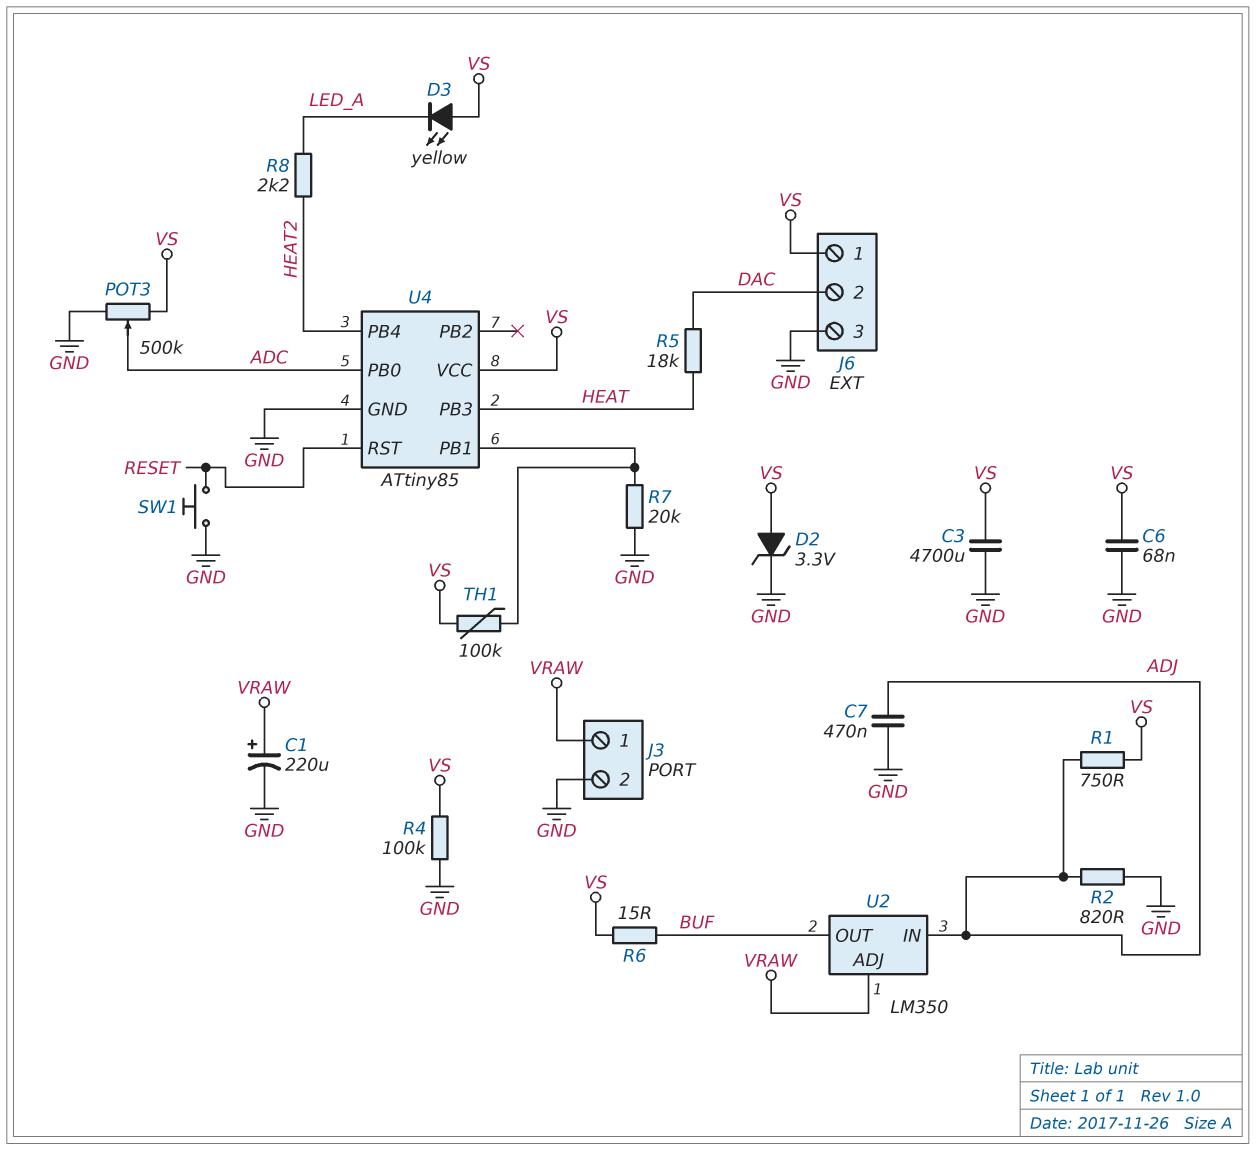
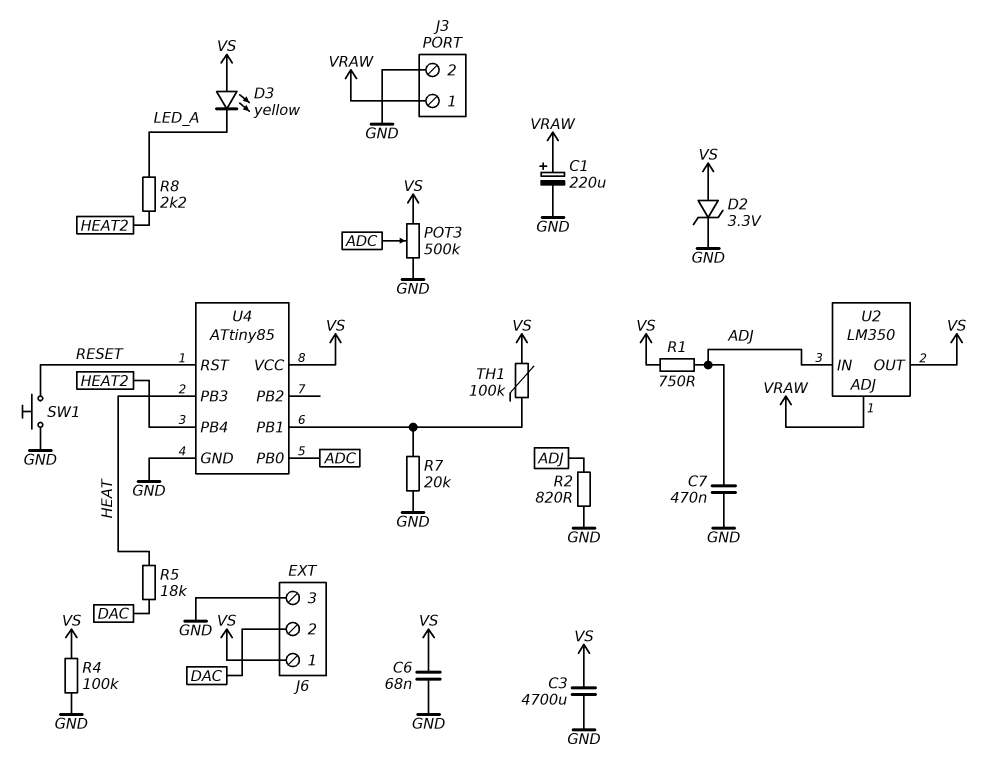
R6: 15 (BUF, VS) -> none
U2 pin OUT: BUF -> VS

